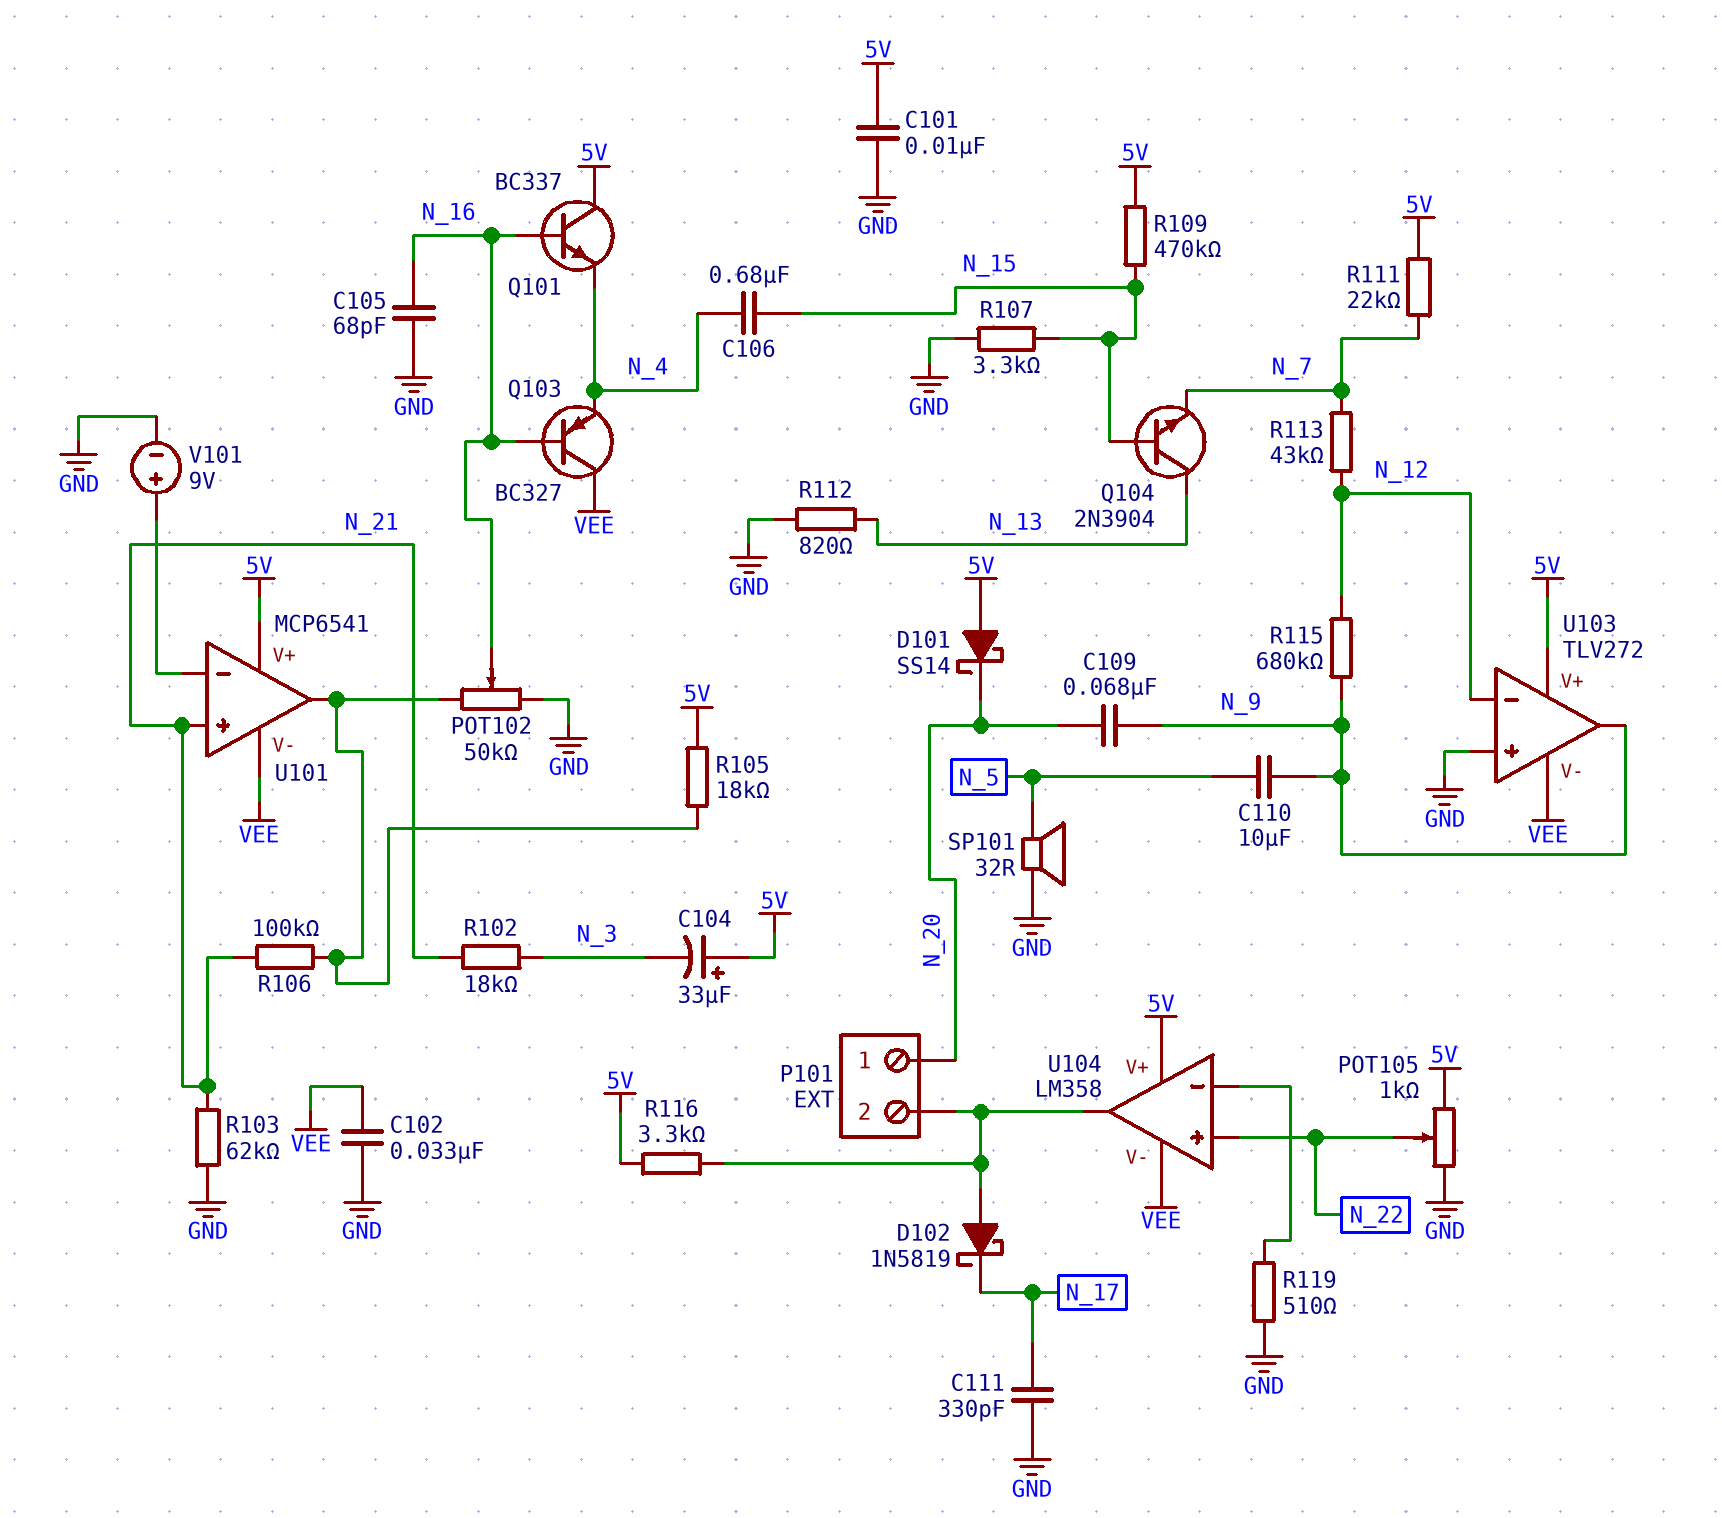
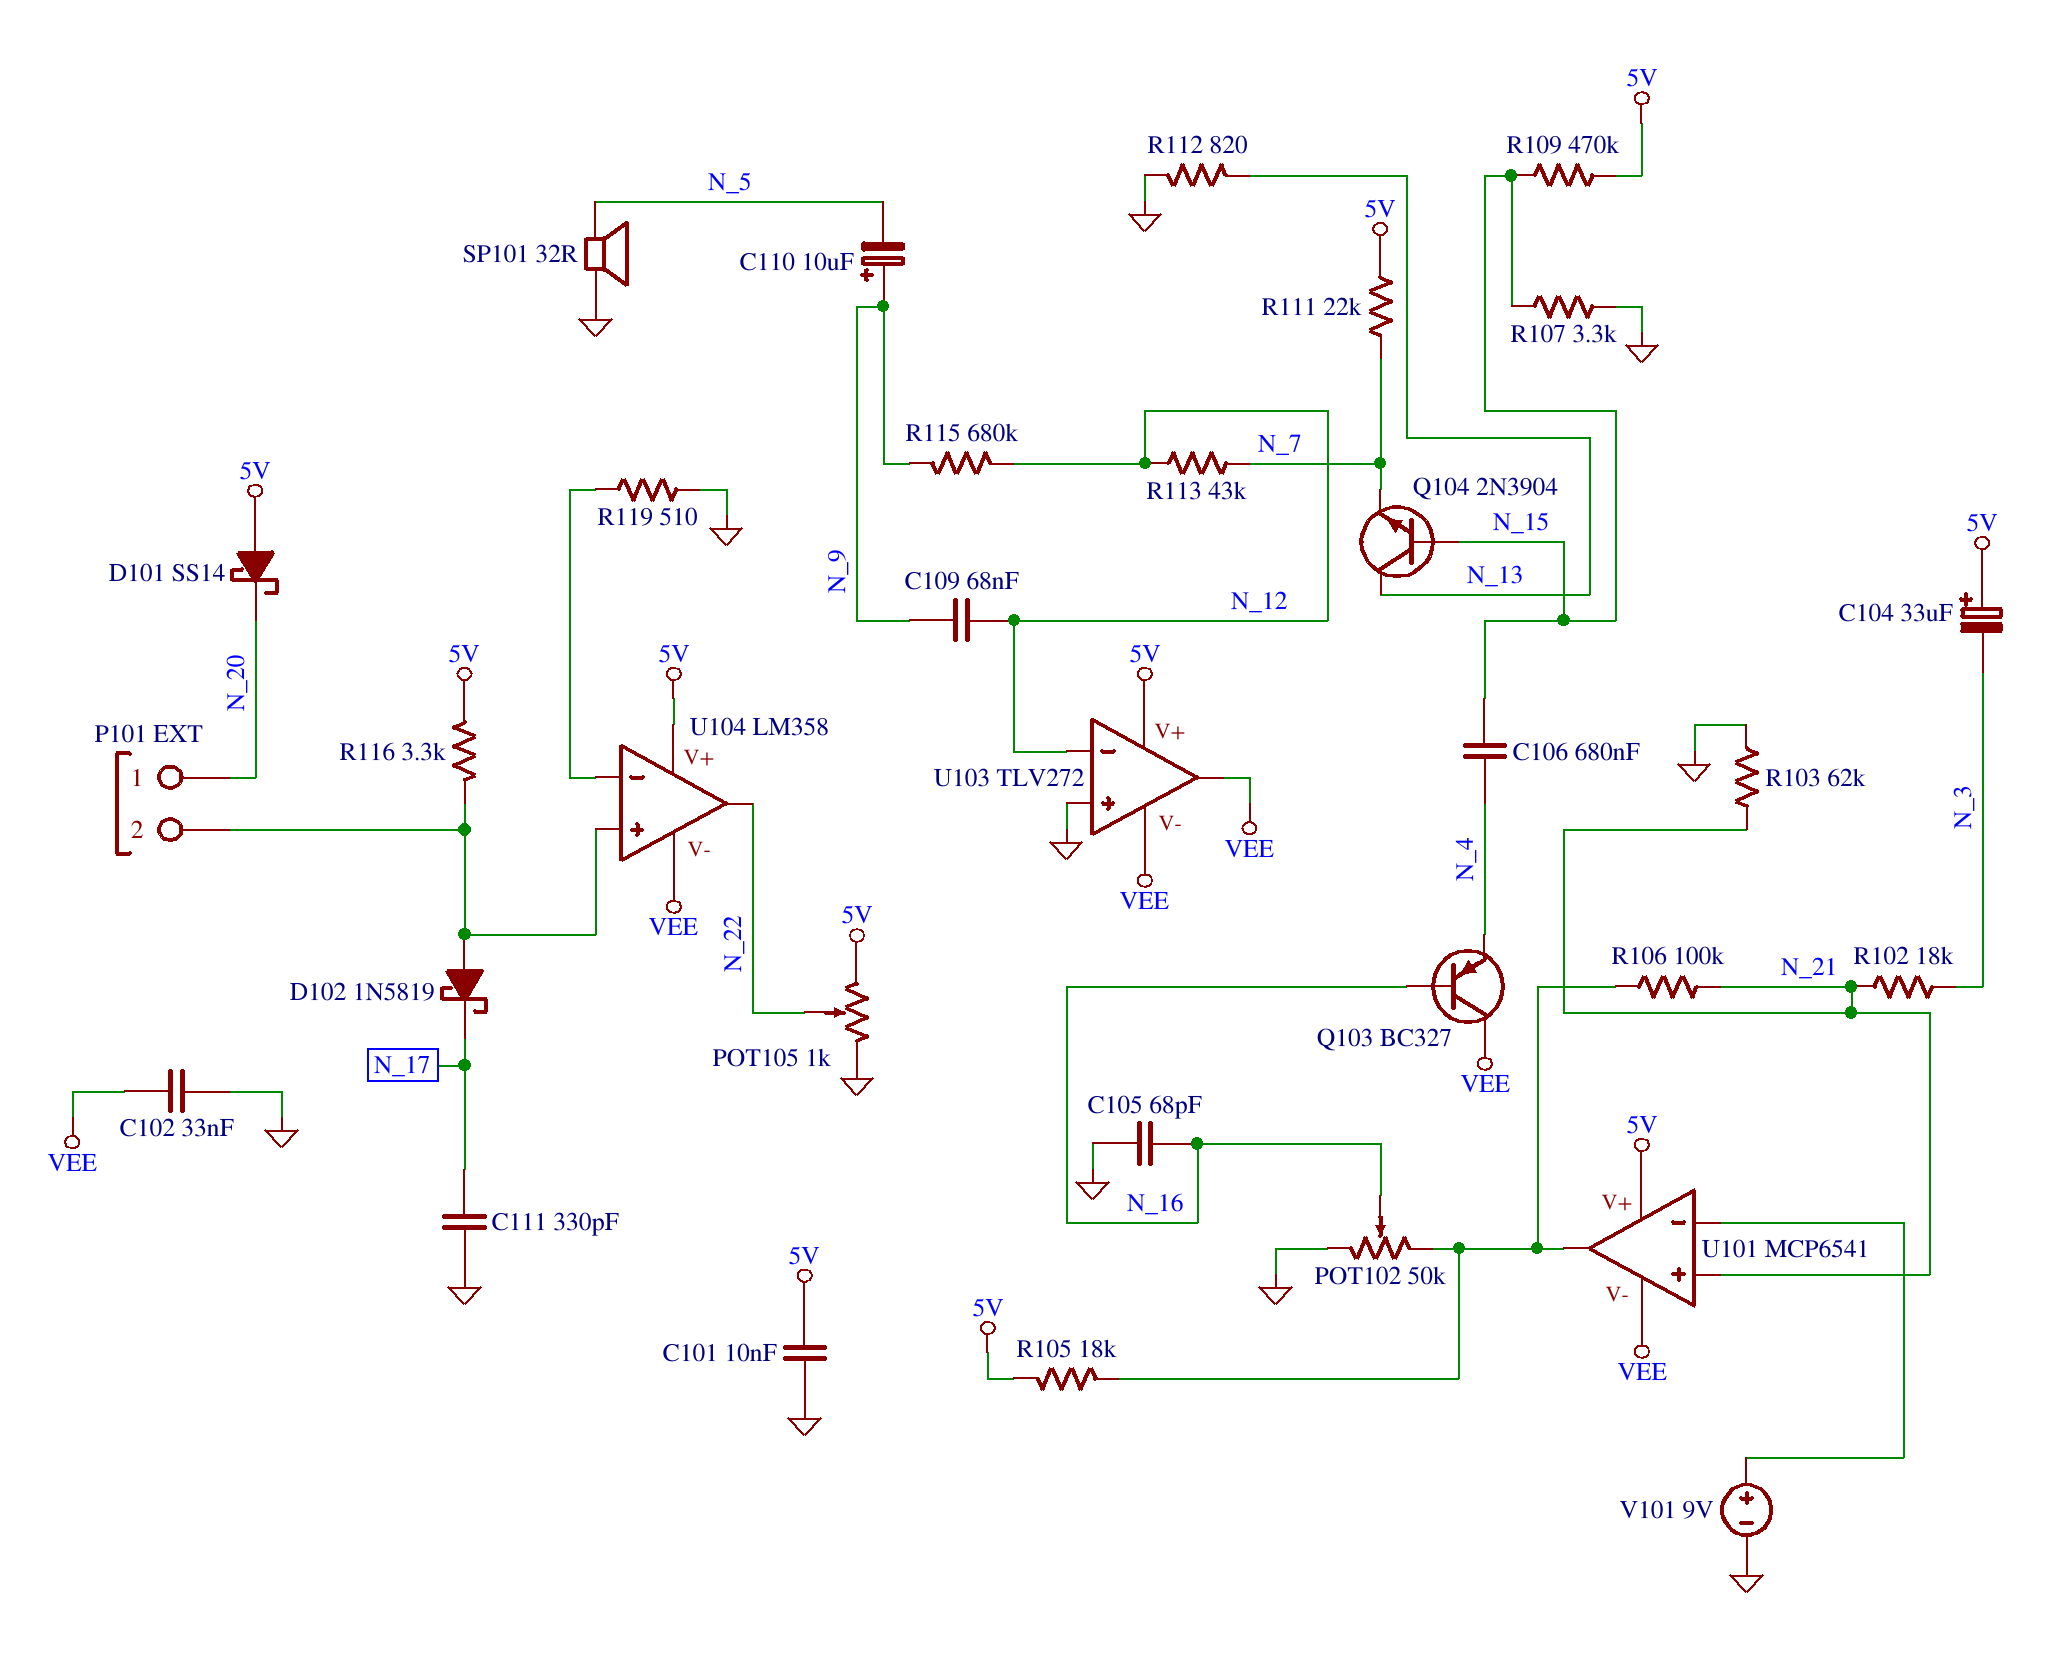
C109: 68nF (N_9, N_20) -> 68nF (N_9, N_12)
C110: 10uF (N_5, N_9) -> 10uF (plus N_9, minus N_5)
Q101: NPN BC337 (B N_16, C 5V, E N_4) -> none
U103 pin out: N_9 -> VEE
U104 pin in+: N_22 -> P101/2
U104 pin out: P101/2 -> N_22

